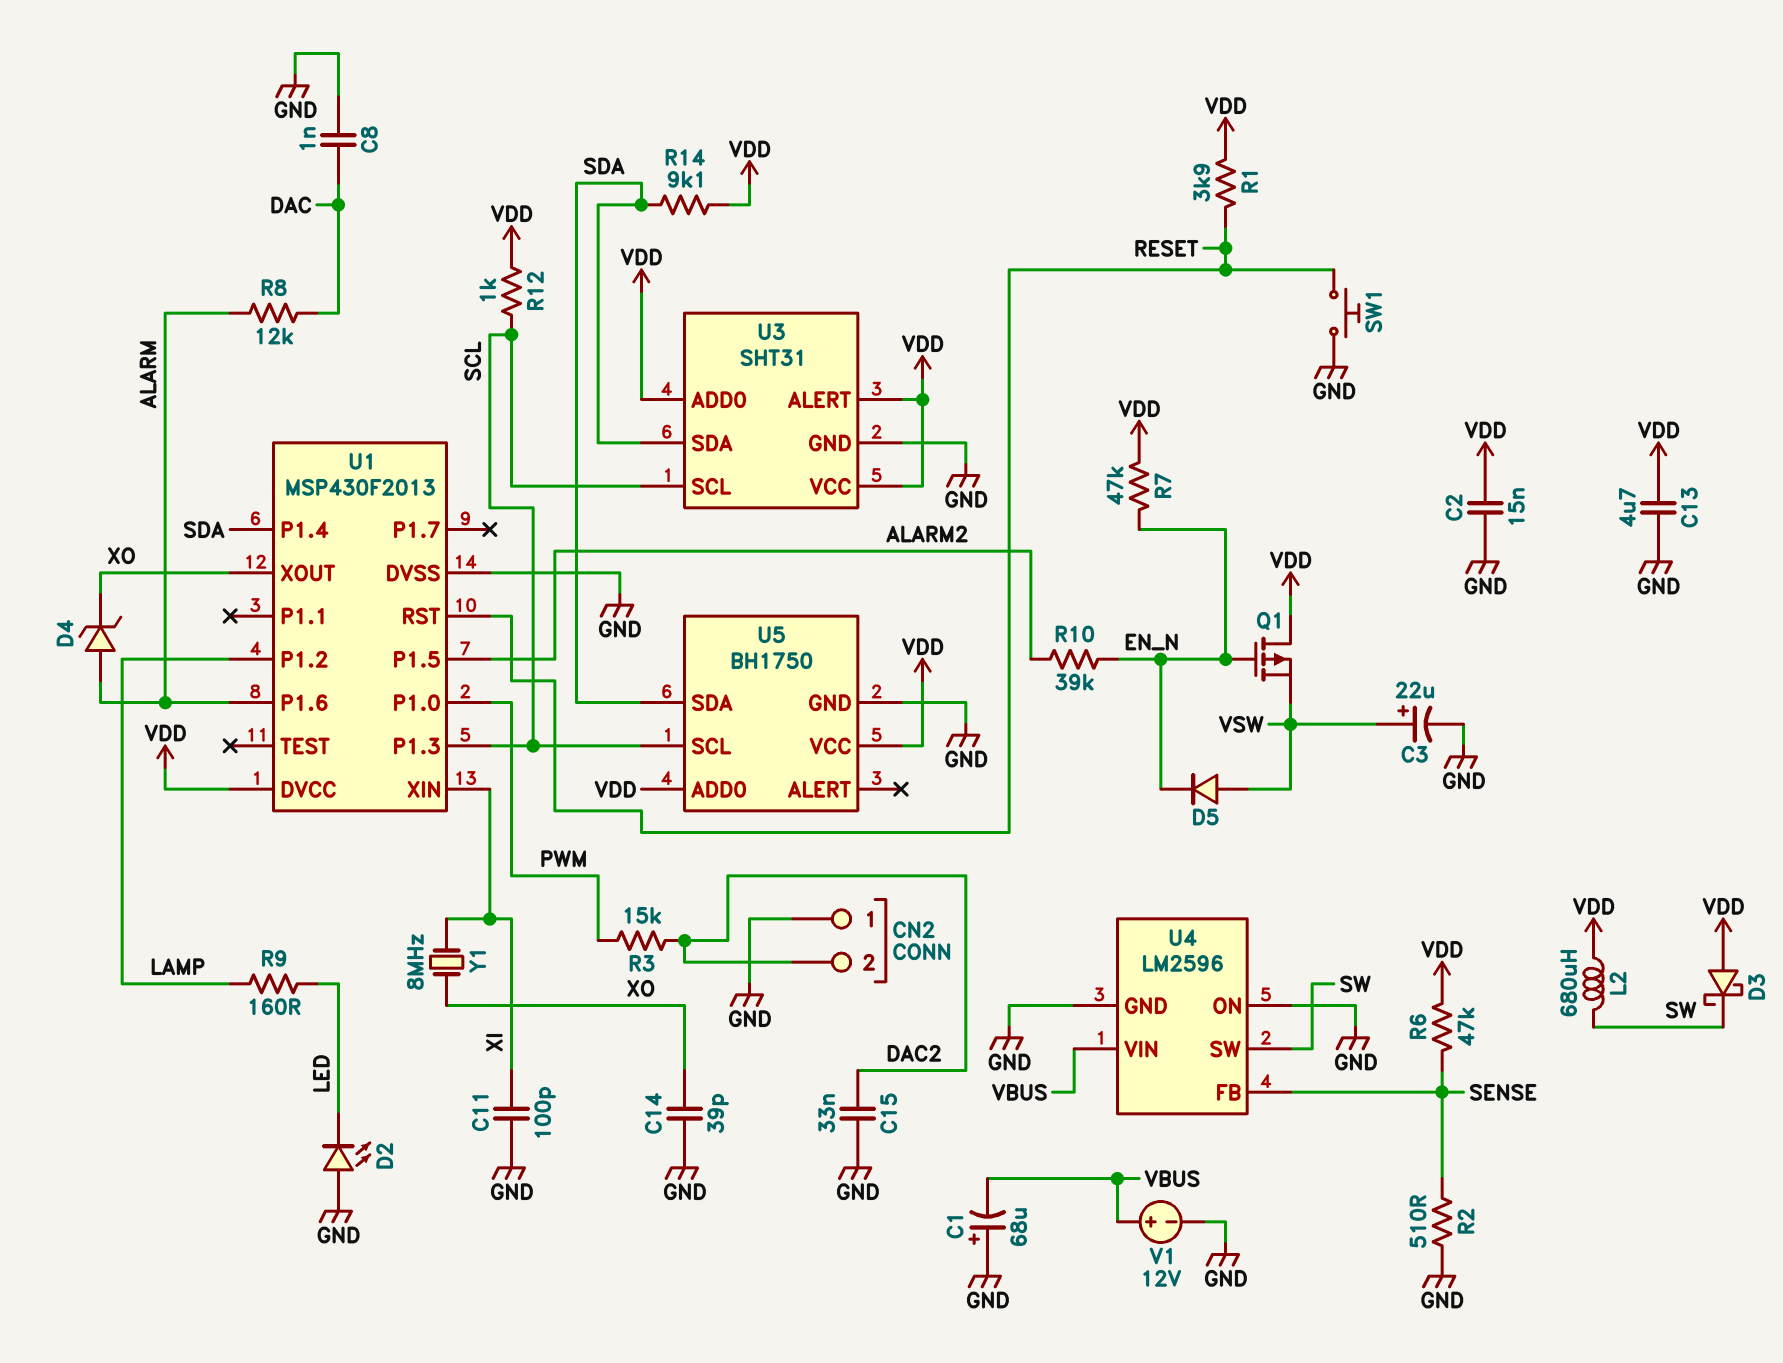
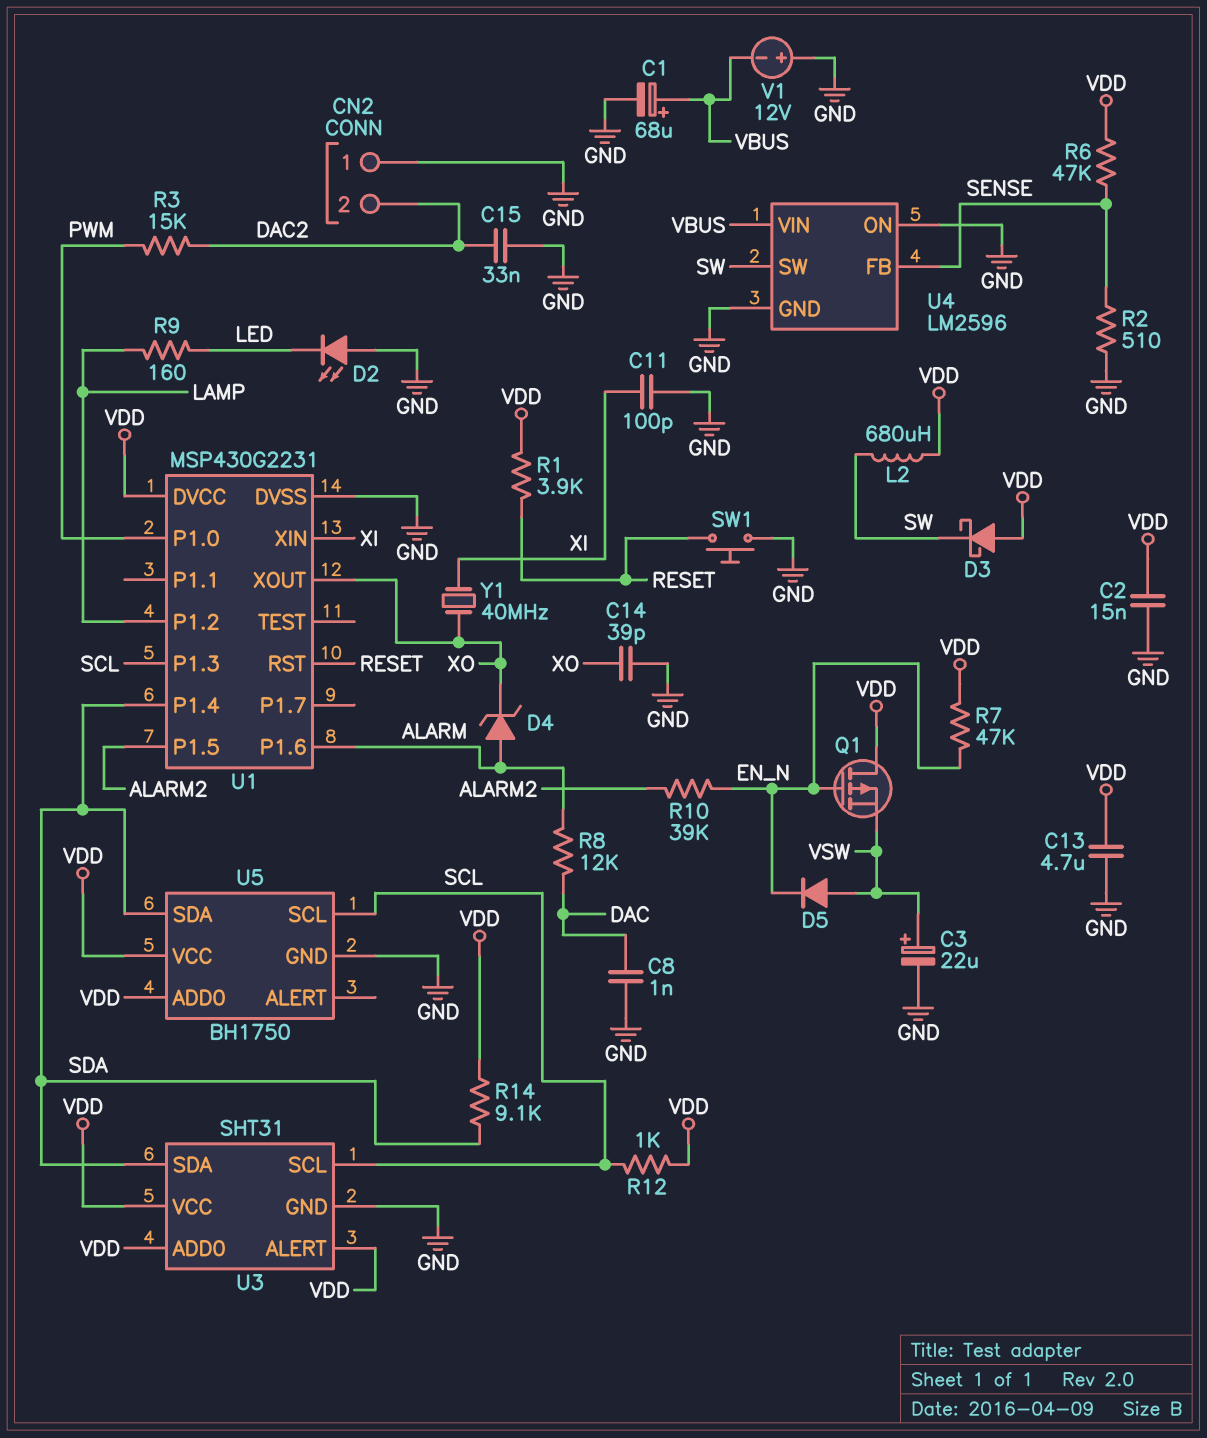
C1: 68uF (plus GND, minus VBUS) -> 68uF (plus VBUS, minus GND)
U1: MSP430F2013 -> MSP430G2231
V1: 12V (plus VBUS, minus GND) -> 12V (plus GND, minus VBUS)
Y1: 8MHz (XI, XO) -> 40MHz (XI, XO)

